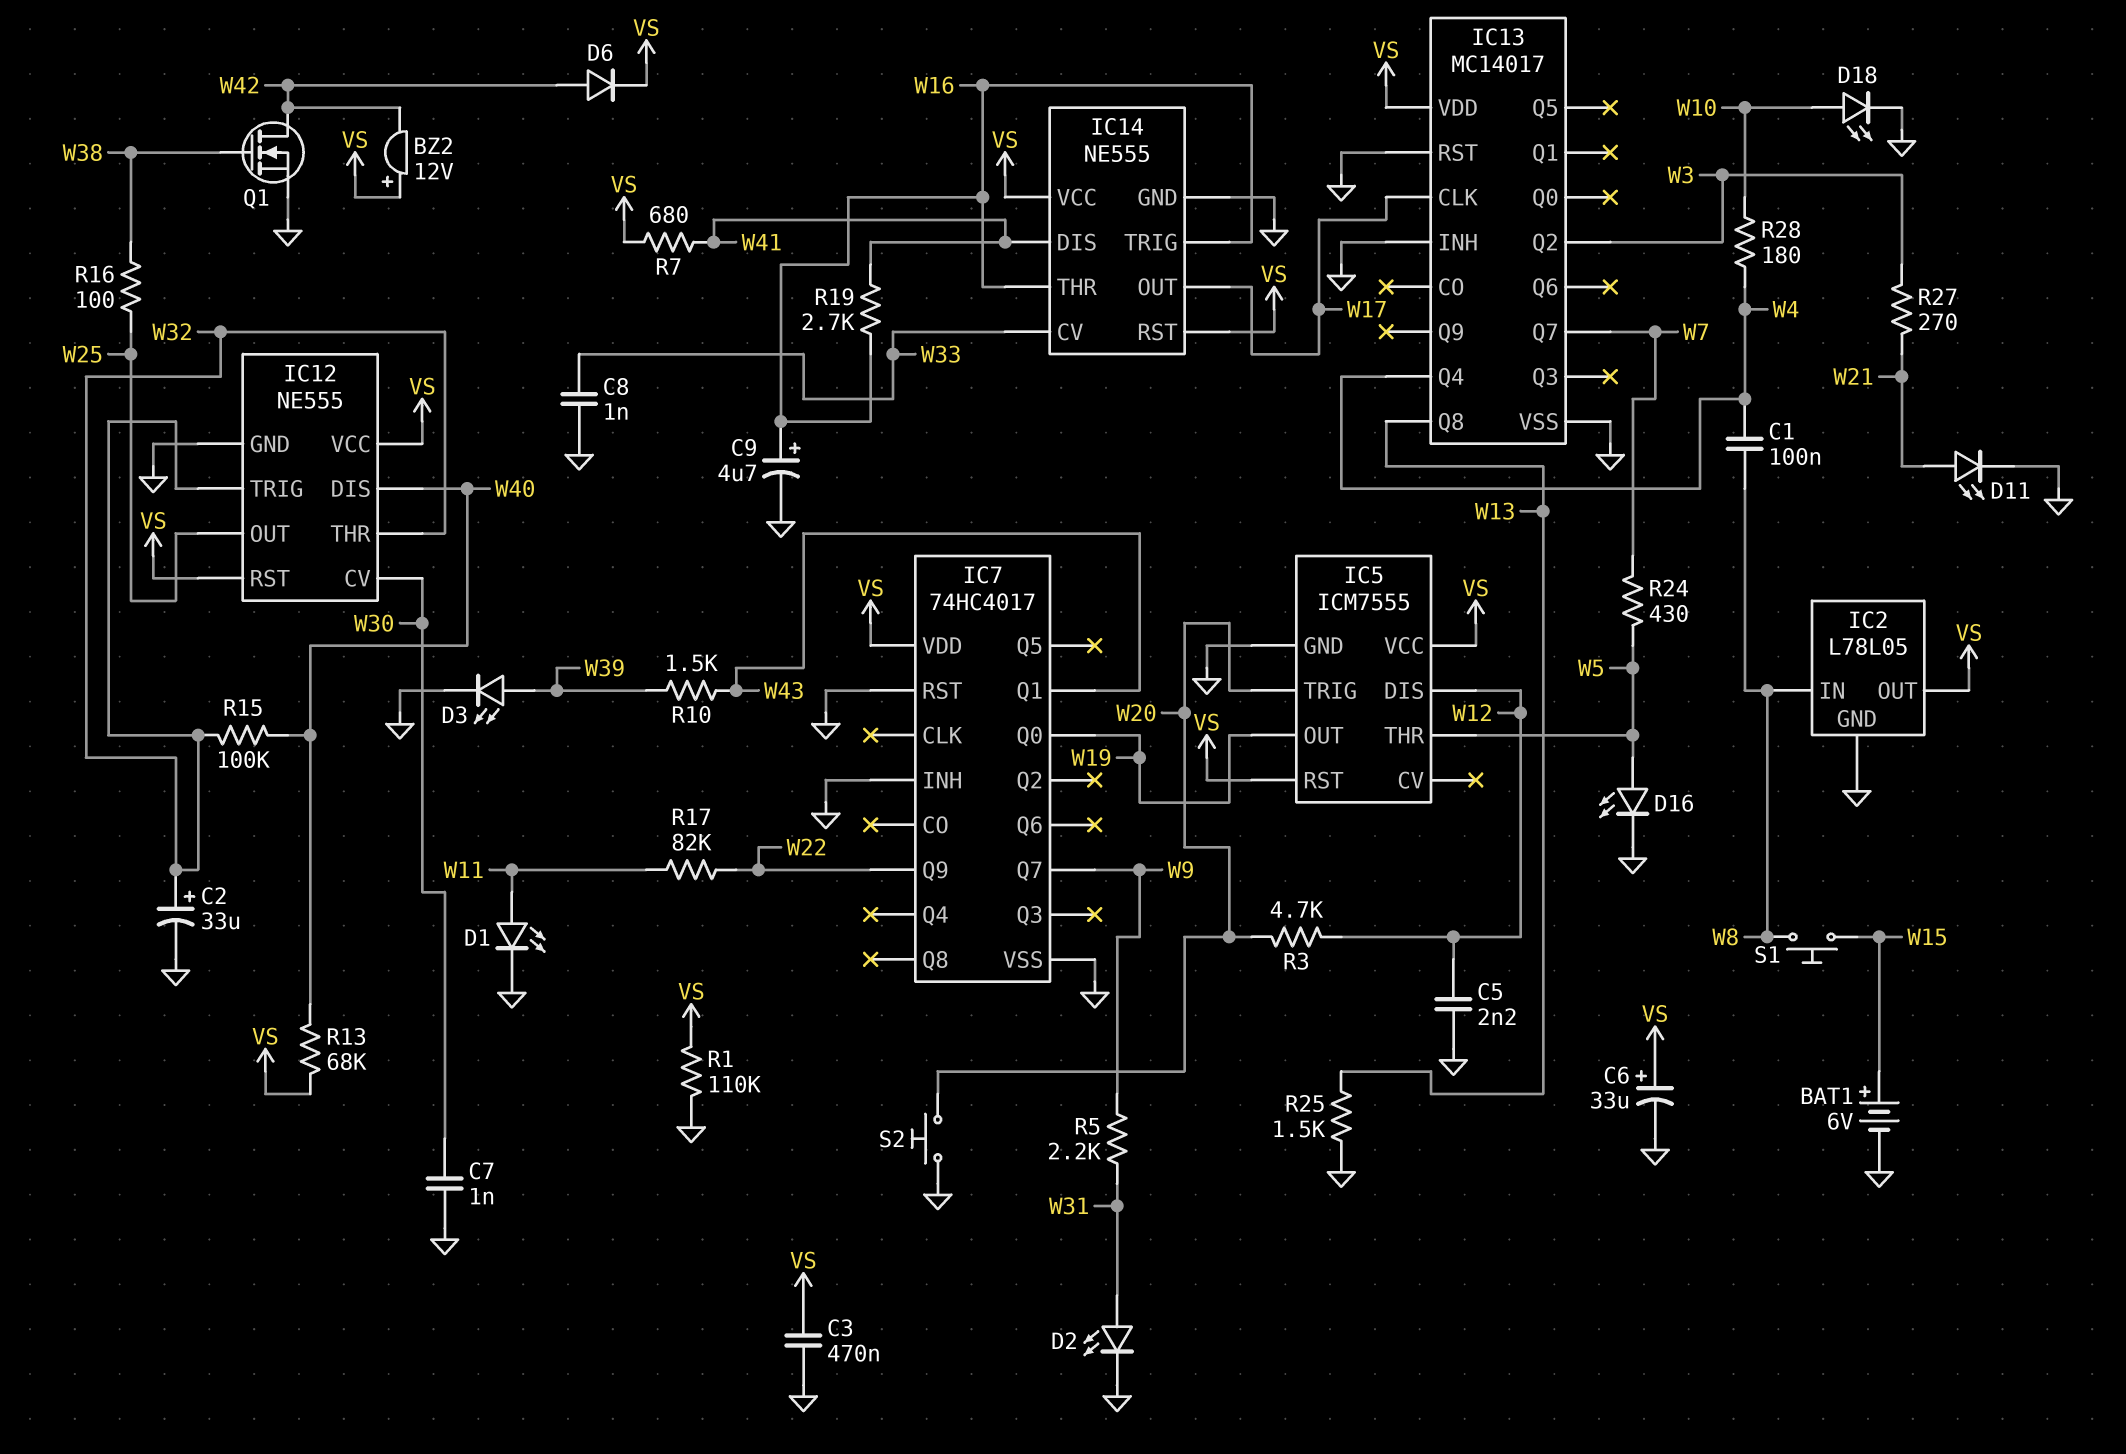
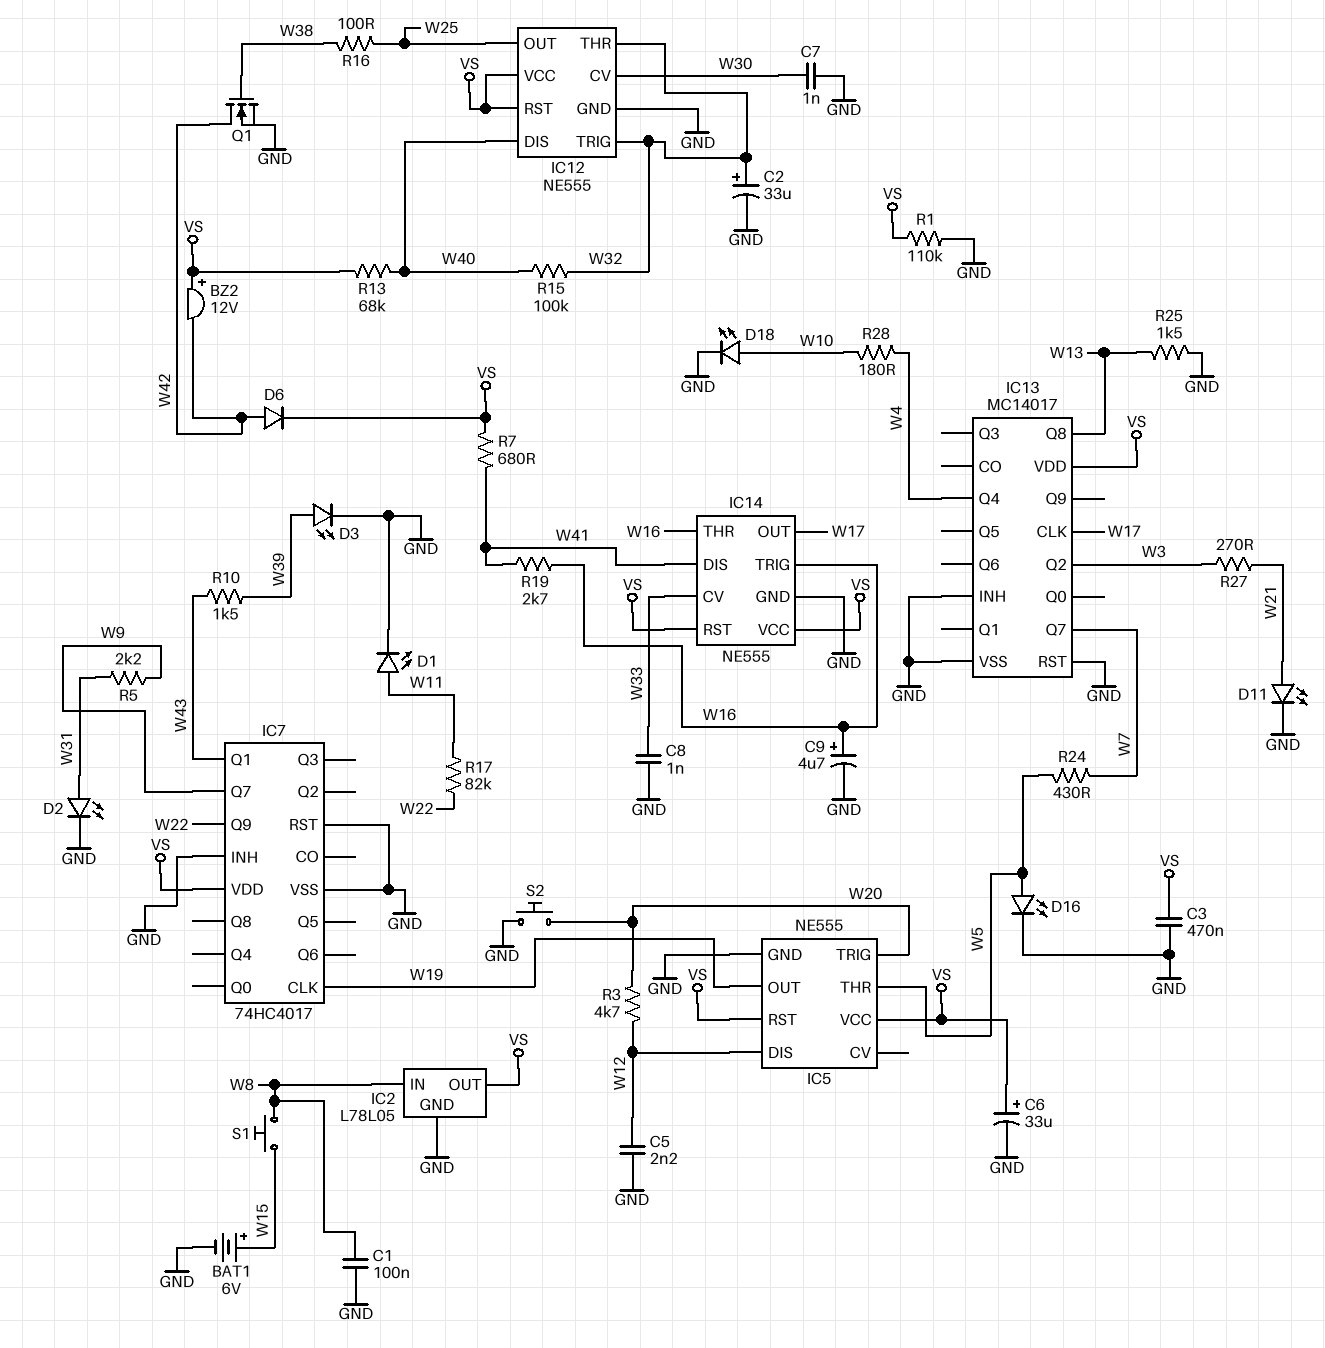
C1: 100nF (W4, W8) -> 100nF (GND, W8)
IC5: ICM7555 -> NE555
IC7 pin CLK: none -> W19
IC7 pin Q0: W19 -> none

